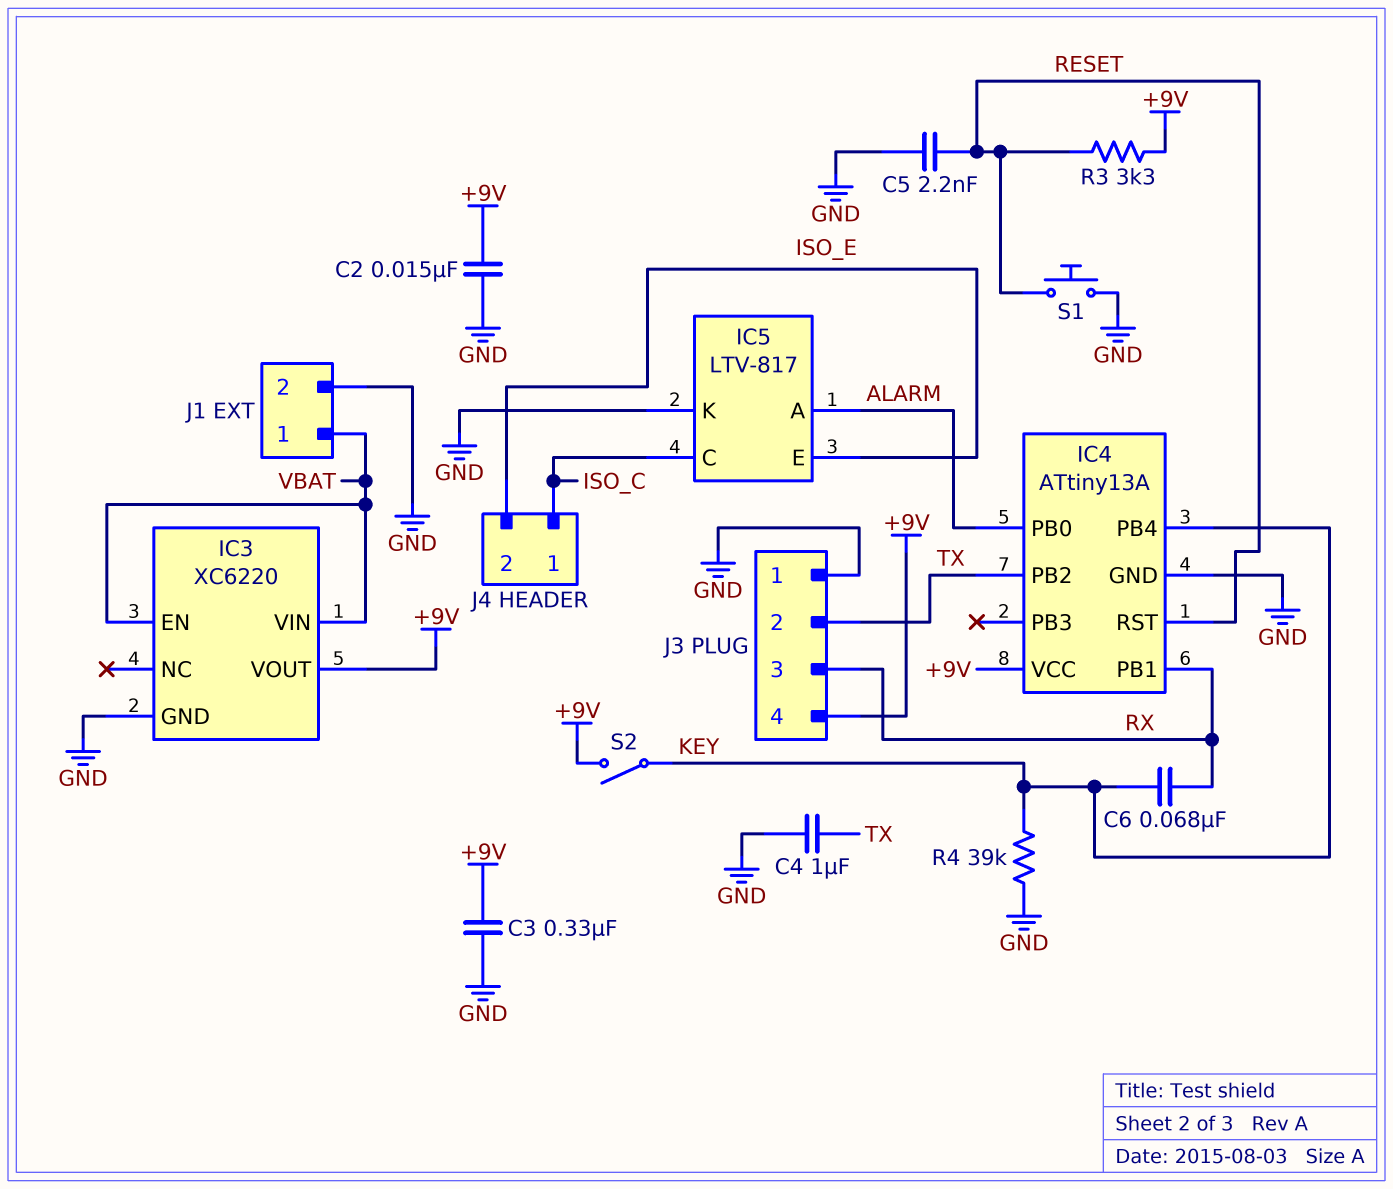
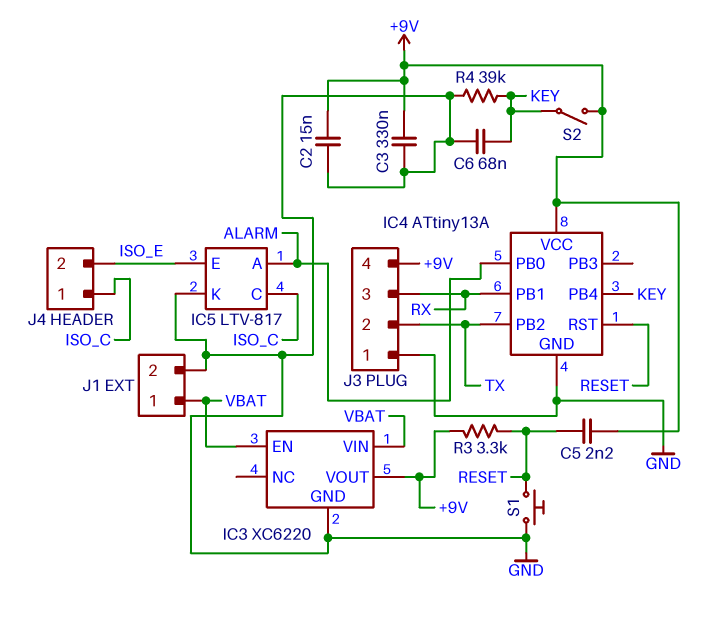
C4: 1uF (GND, TX) -> none
C5: 2.2nF (GND, RESET) -> 2.2nF (+9V, RESET)
C6: 68nF (KEY, RX) -> 68nF (GND, KEY)

